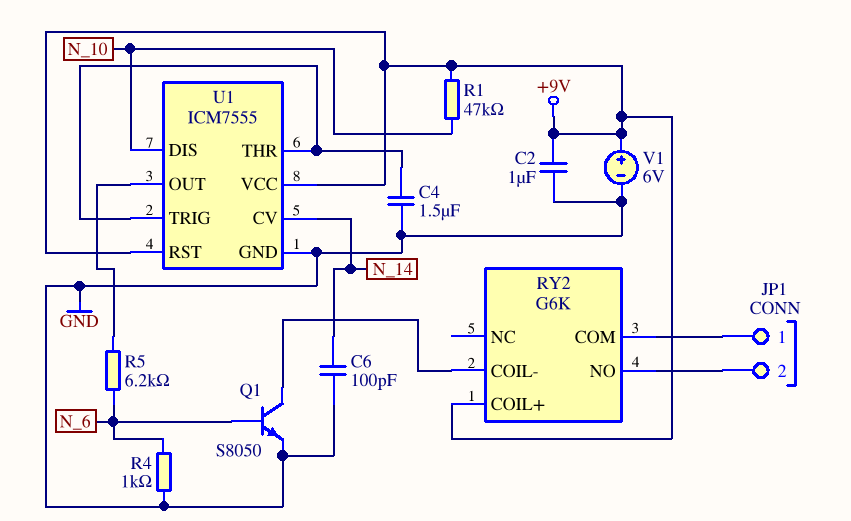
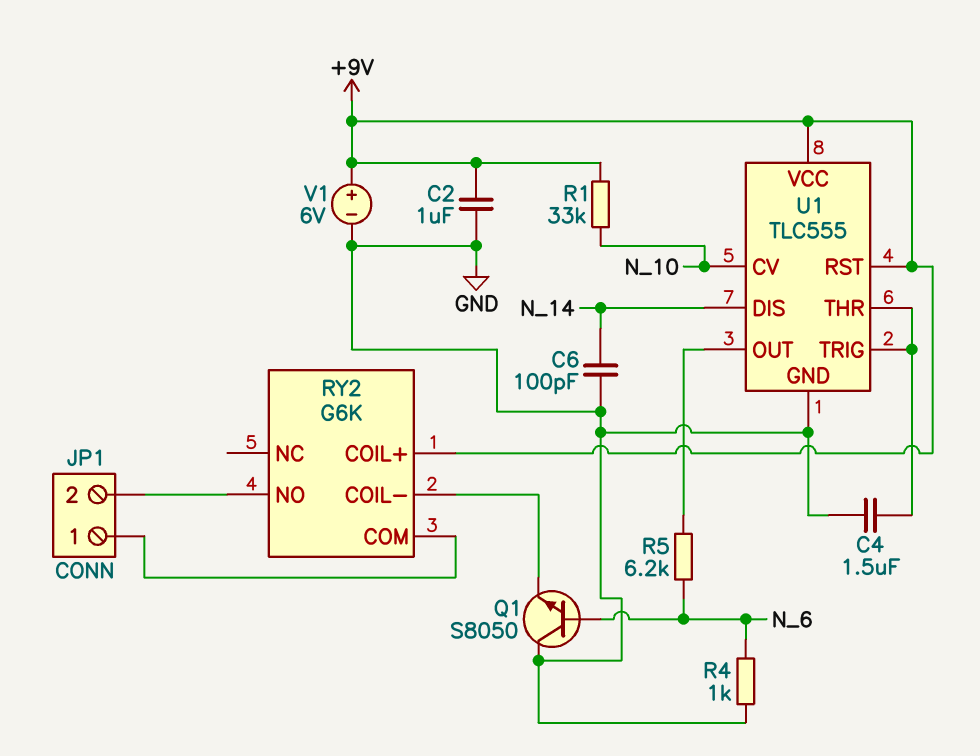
Q1: NPN S8050 (B N_6, C RY2/COIL-, E GND) -> NPN S8050 (B N_6, C GND, E RY2/COIL-)
R1: 47k (+9V, N_10) -> 33k (+9V, N_10)
U1: ICM7555 -> TLC555
U1 pin CV: N_14 -> N_10
U1 pin DIS: N_10 -> N_14

